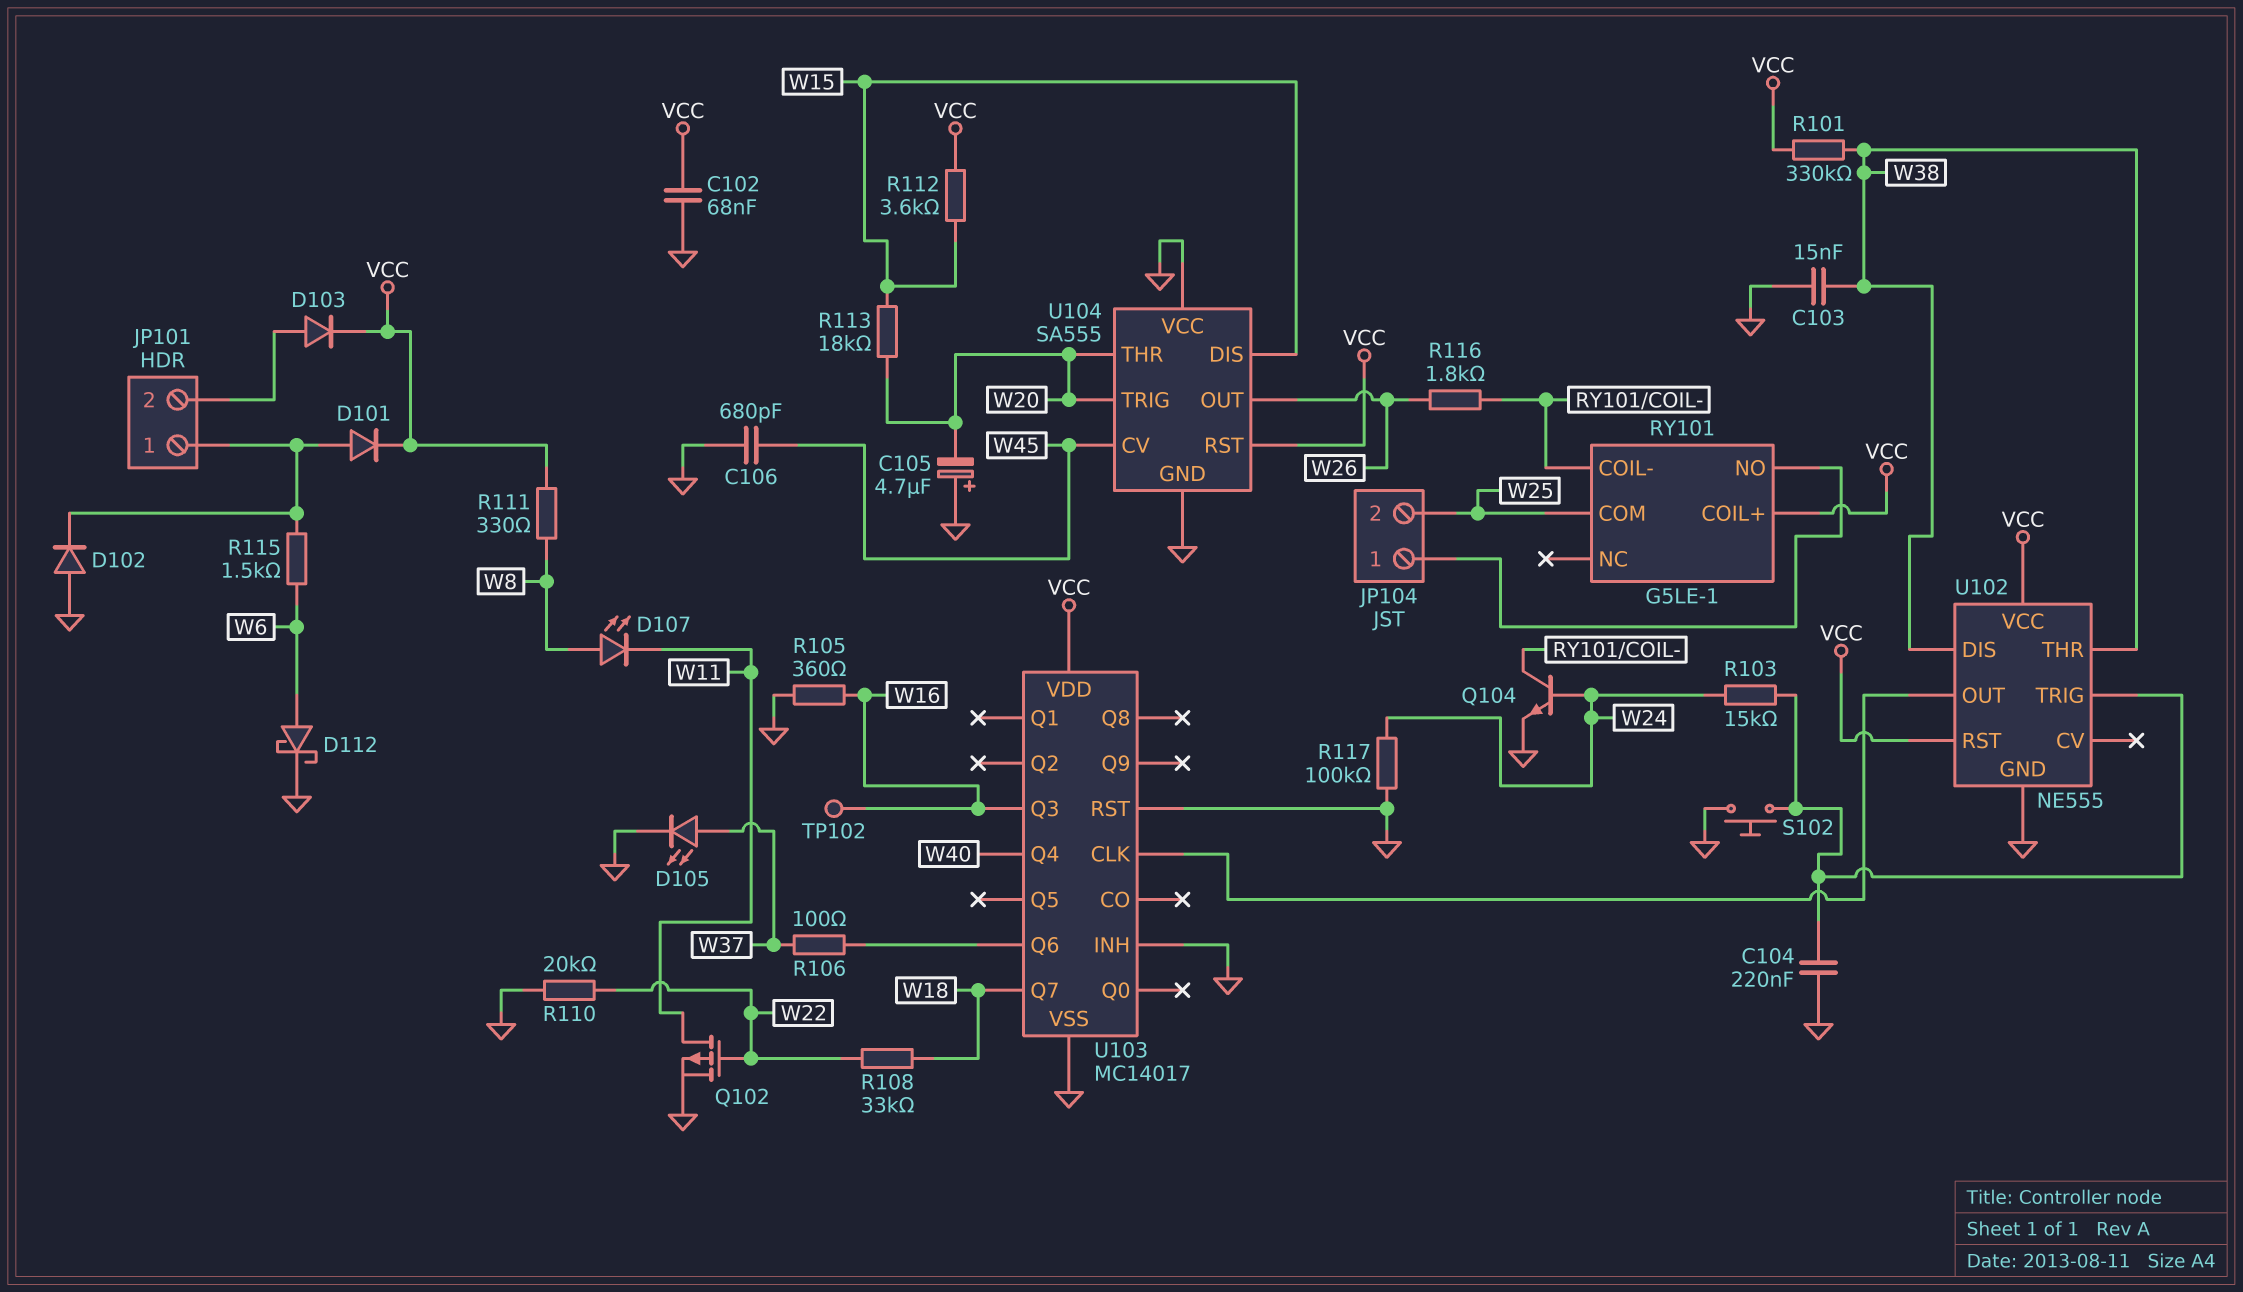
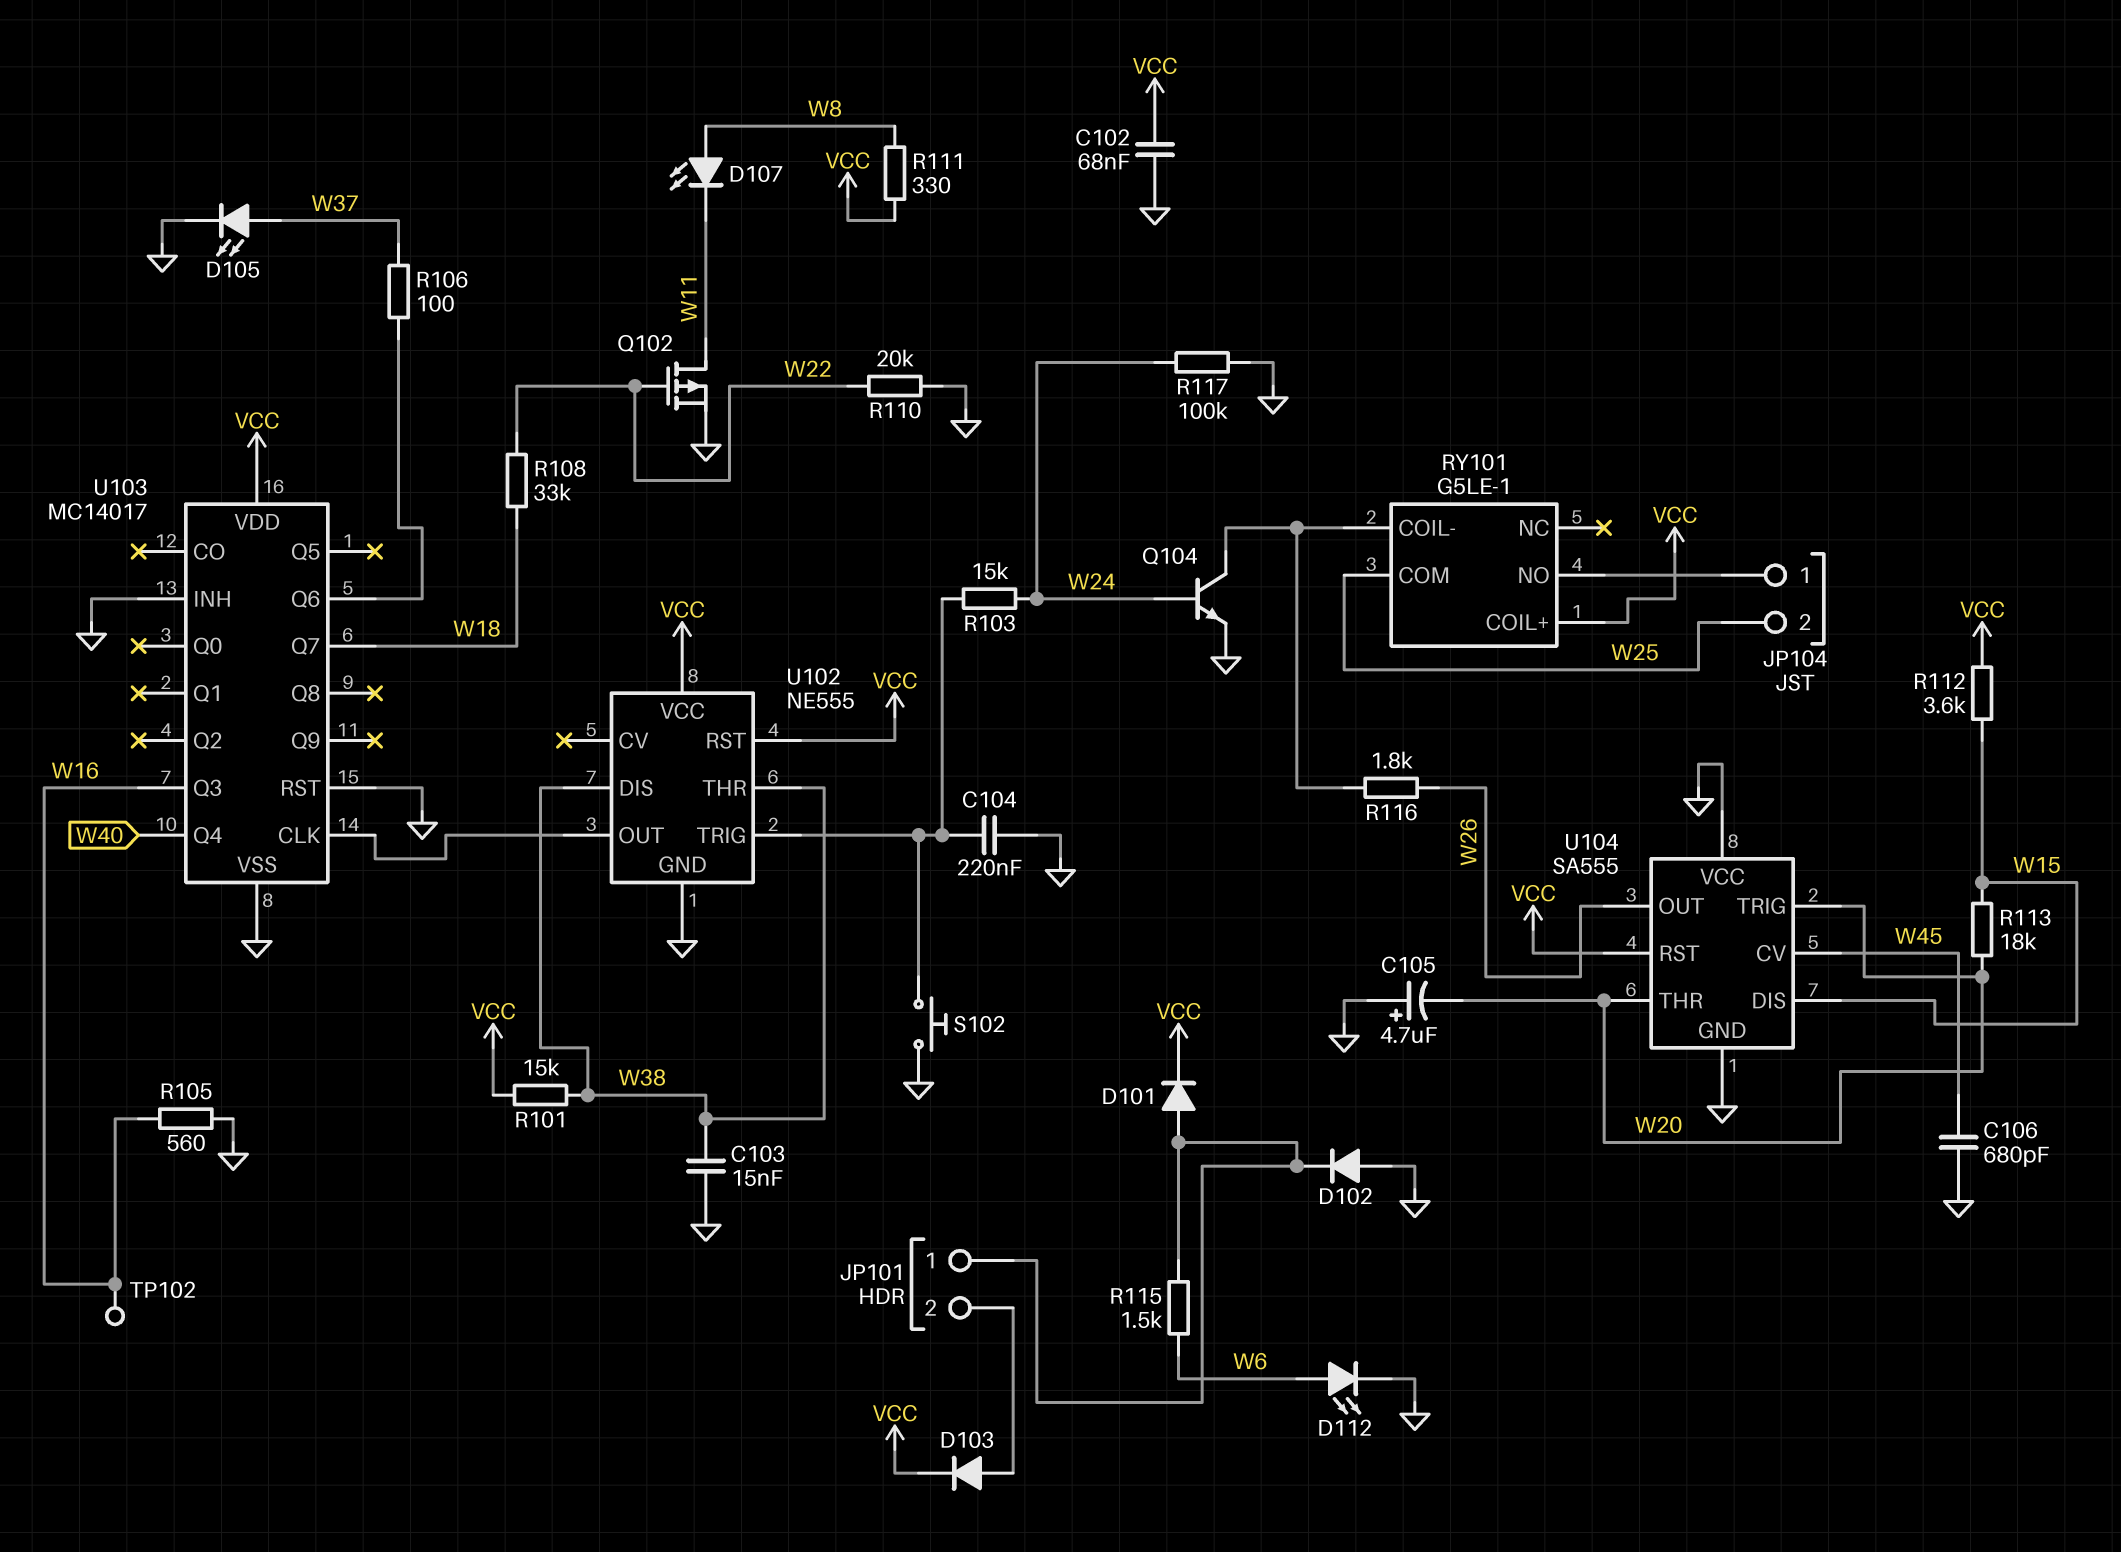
D112: schottky (A W6, K GND) -> LED (A W6, K GND)
R101: 330k (VCC, W38) -> 15k (VCC, W38)
R105: 360 (GND, W16) -> 560 (GND, W16)

